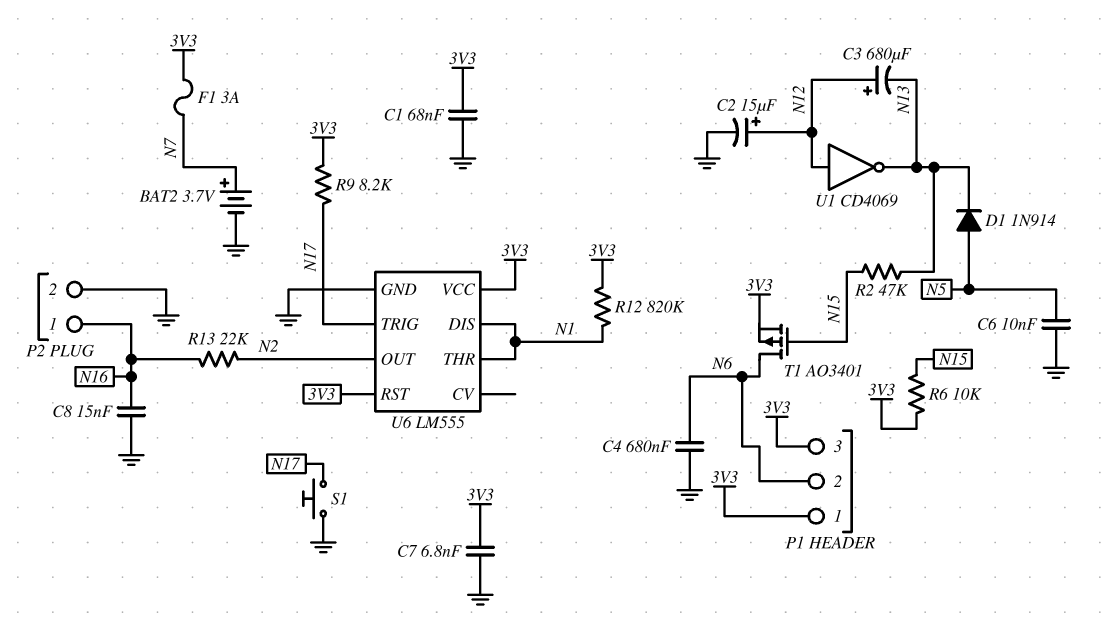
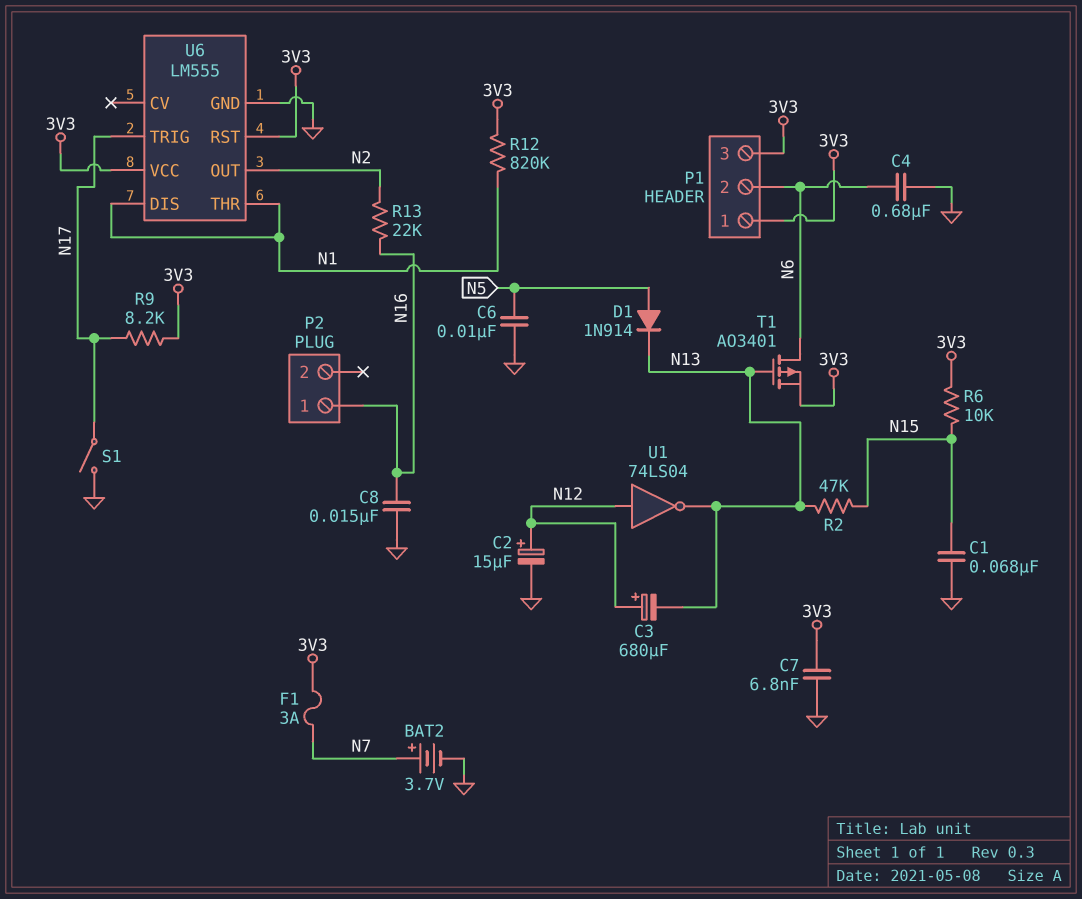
C1: 68nF (3V3, GND) -> 68nF (GND, N15)
P2 pin 2: GND -> none
S1: button (GND, N17) -> switch (GND, N17)
T1: PMOS AO3401 (G N15, D N6, S 3V3) -> PMOS AO3401 (G N13, D N6, S 3V3)
U1: NOT CD4069 (in N12, out N13) -> NOT 74LS04 (in N12, out N13)

